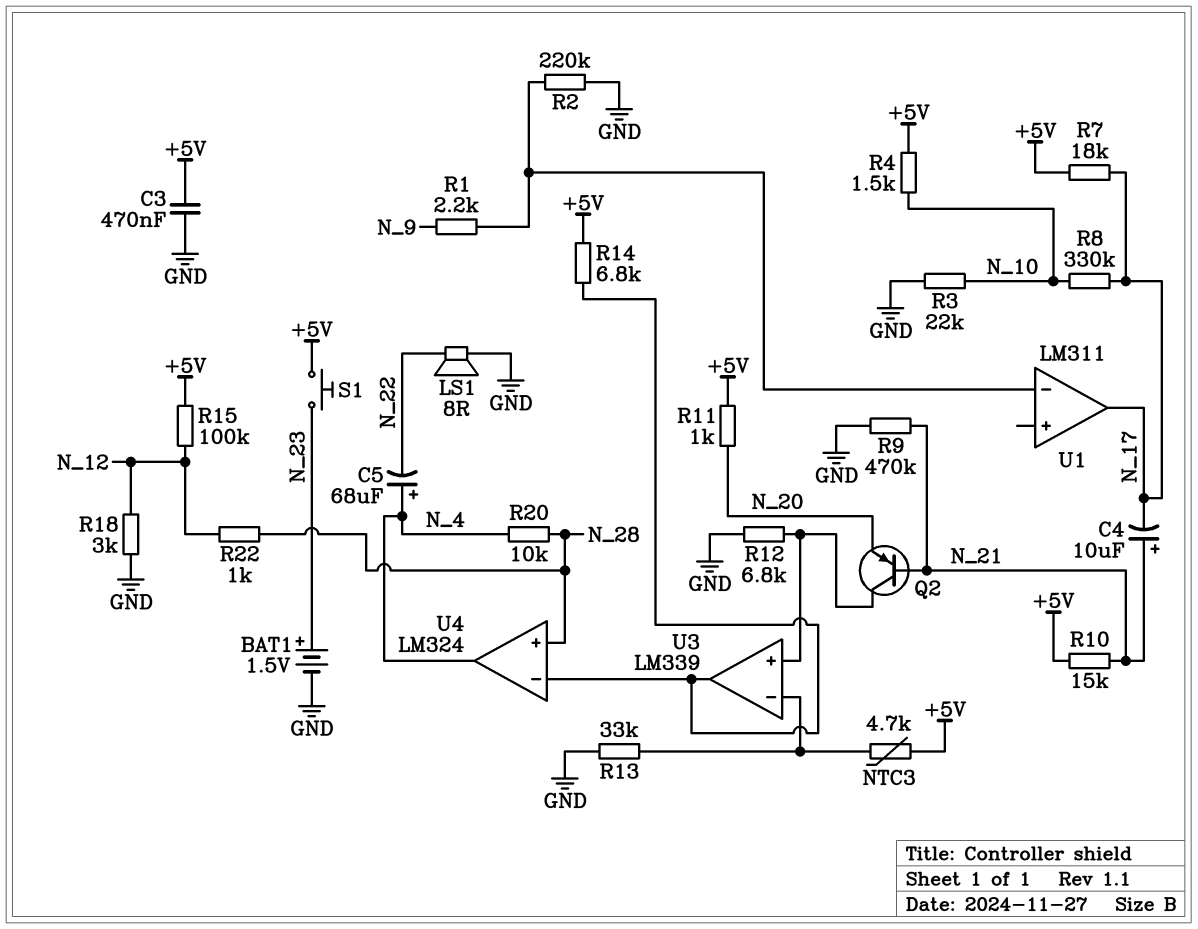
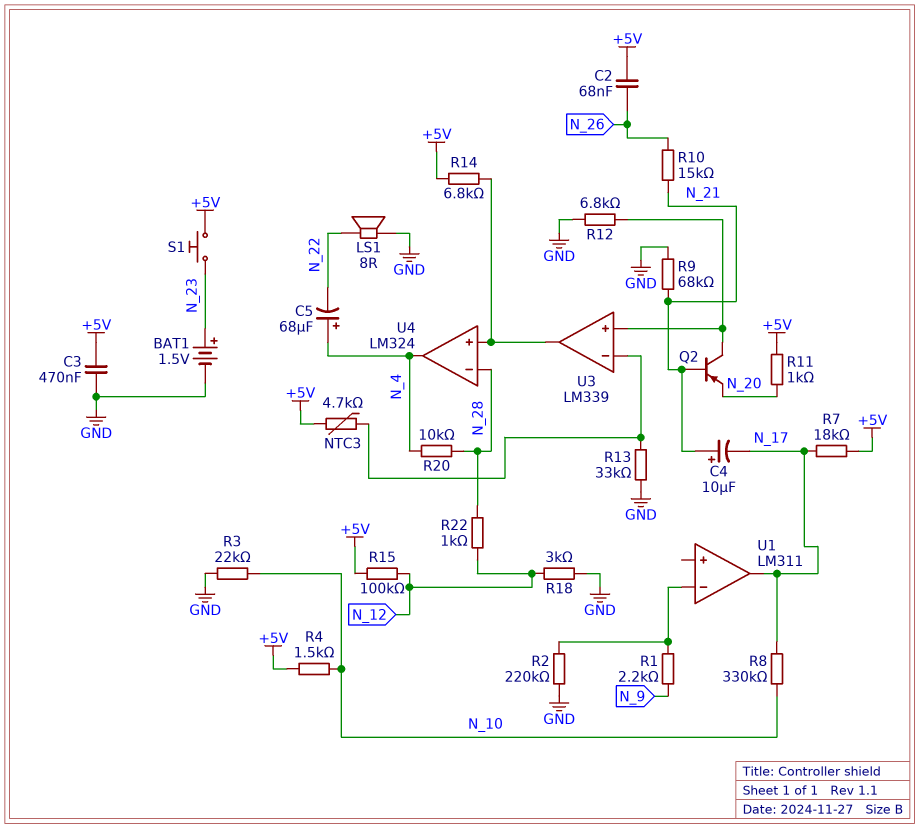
C2: none -> 68nF (+5V, N_26)
R9: 470k (GND, N_21) -> 68k (GND, N_21)
R10: 15k (+5V, N_21) -> 15k (N_21, N_26)
U4 pin in+: N_28 -> U3/out
U4 pin in-: U3/out -> N_28

